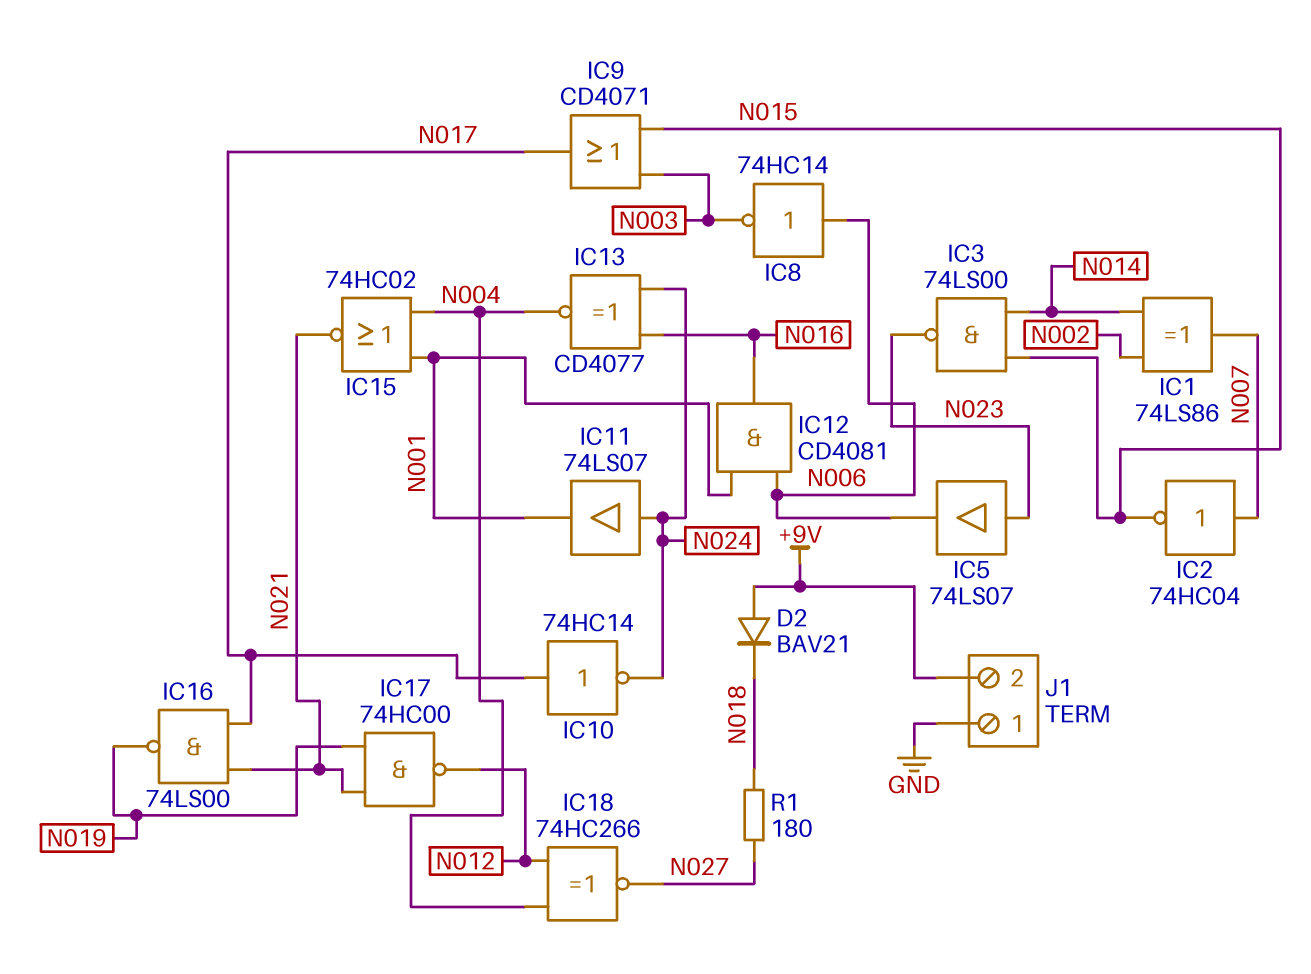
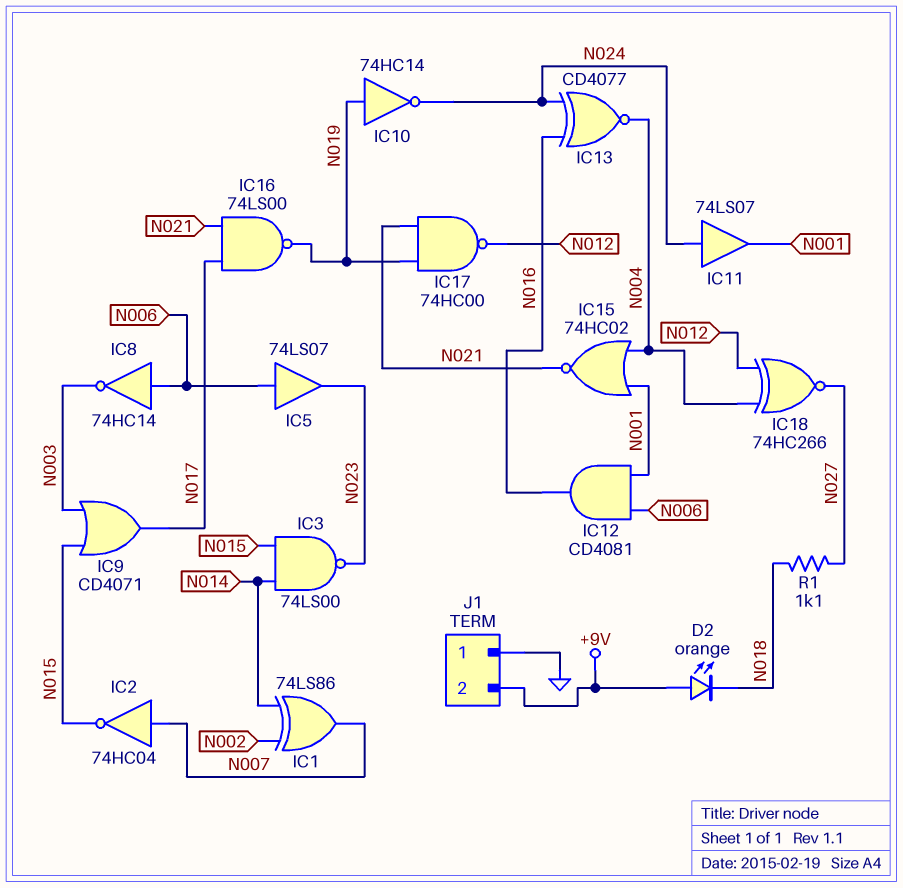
D2: diode BAV21 (A +9V, K N018) -> LED orange (A +9V, K N018)
IC5: buffer 74LS07 (in N023, out N006) -> buffer 74LS07 (in N006, out N023)
IC10: NOT 74HC14 (in N017, out N024) -> NOT 74HC14 (in N019, out N024)
R1: 180 (N018, N027) -> 1.1k (N018, N027)

